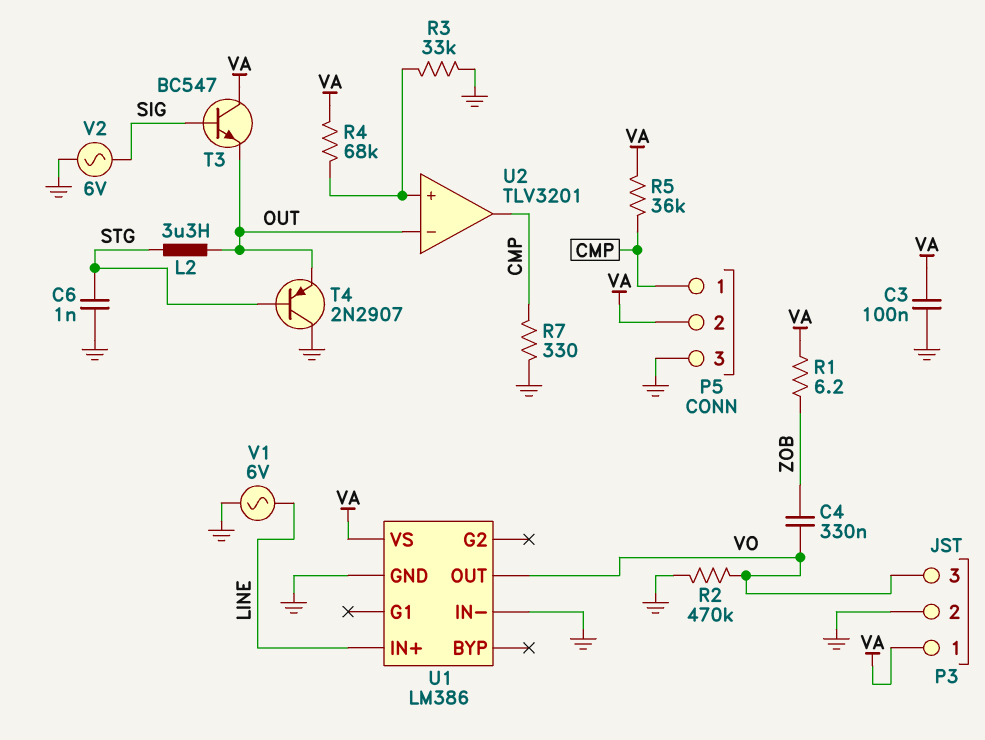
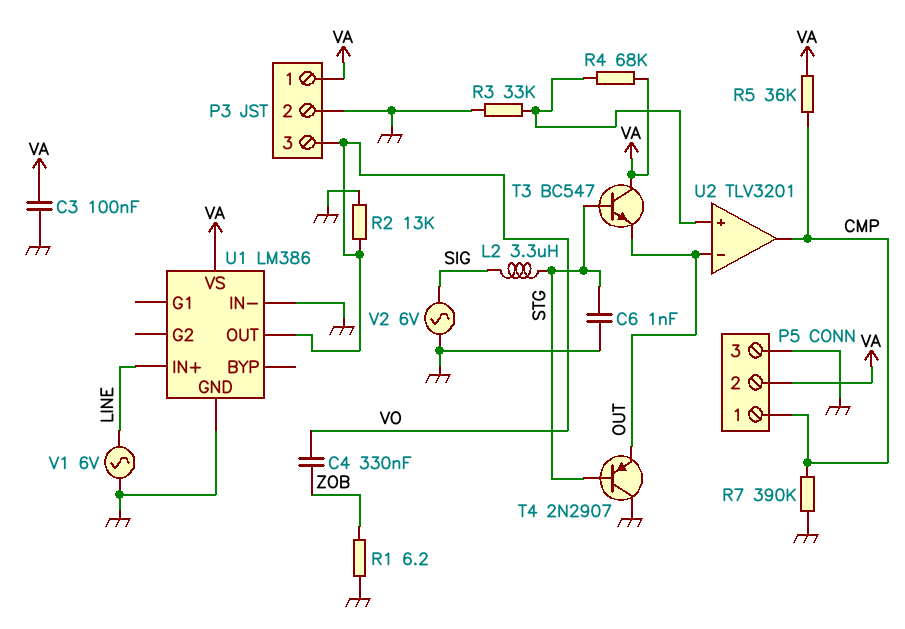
L2: 3.3uH (OUT, STG) -> 3.3uH (SIG, STG)
R1: 6.2 (VA, ZOB) -> 6.2 (GND, ZOB)
R2: 470k (GND, VO) -> 13k (GND, VO)
R7: 330 (CMP, GND) -> 390k (CMP, GND)
T3: NPN BC547 (B SIG, C VA, E OUT) -> NPN BC547 (B STG, C VA, E OUT)

